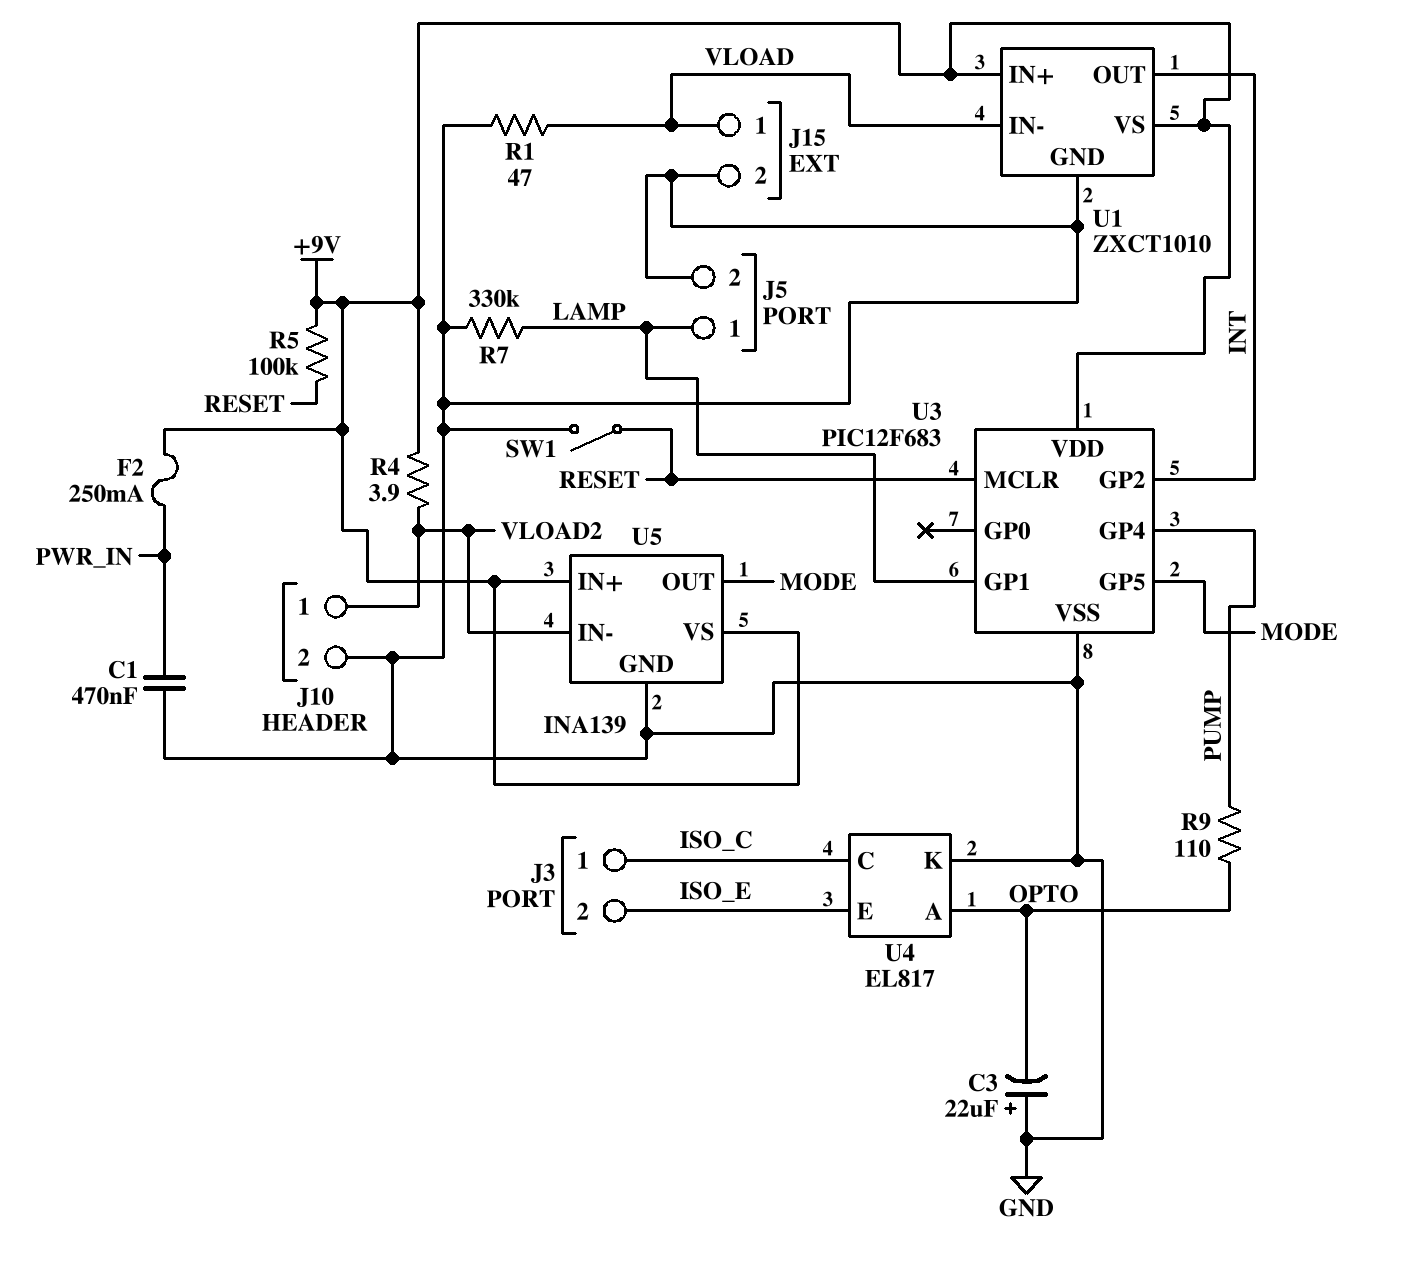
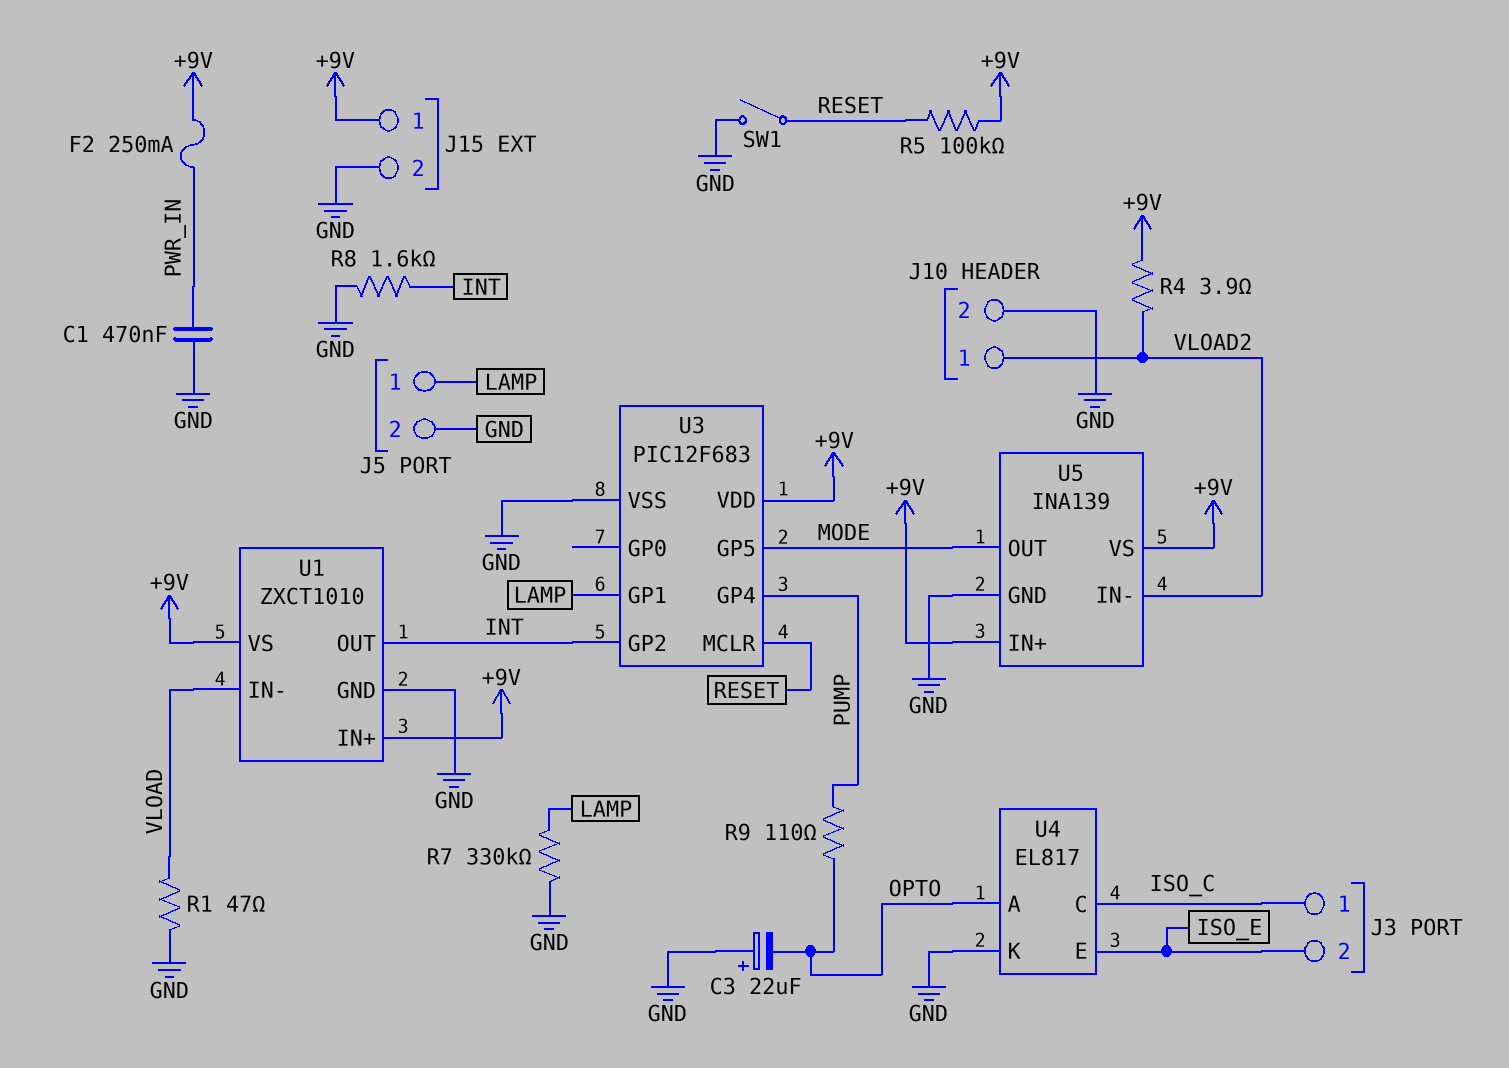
J15 pin 1: VLOAD -> +9V
R8: none -> 1.6k (GND, INT)

